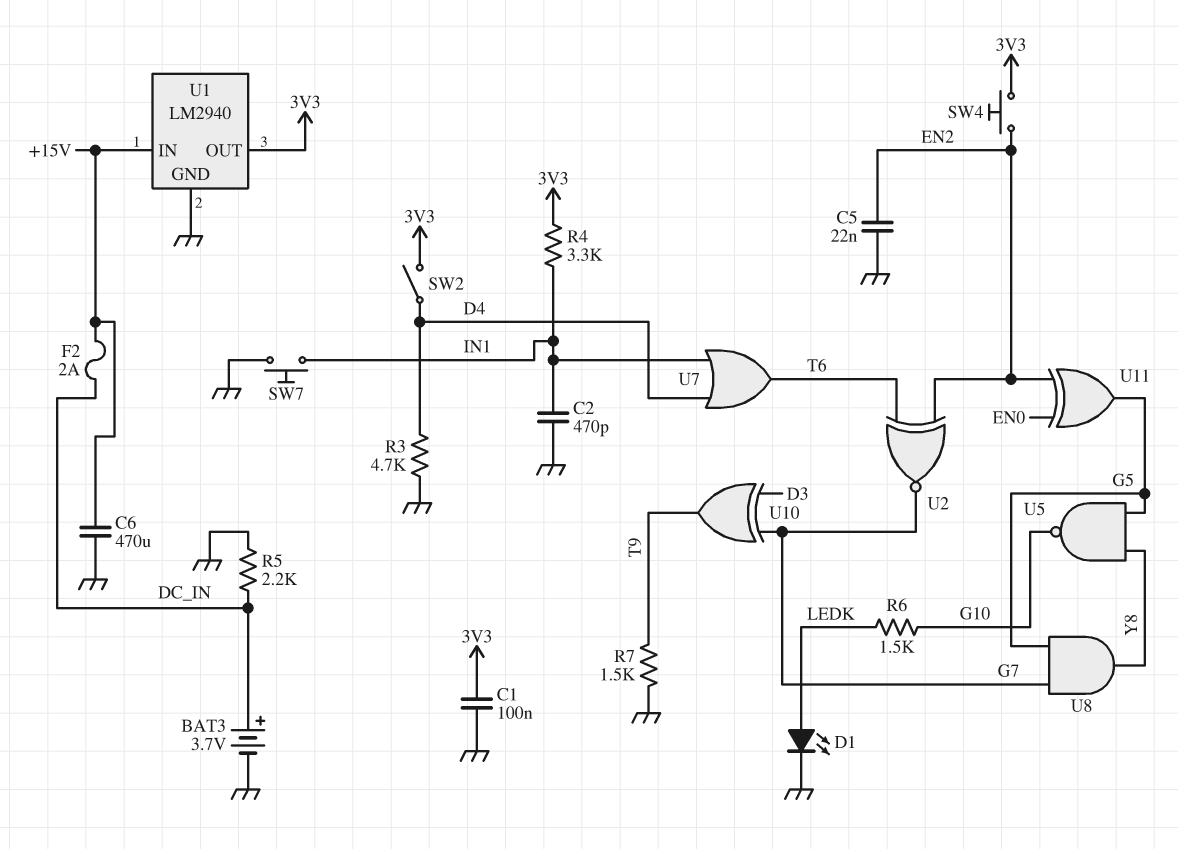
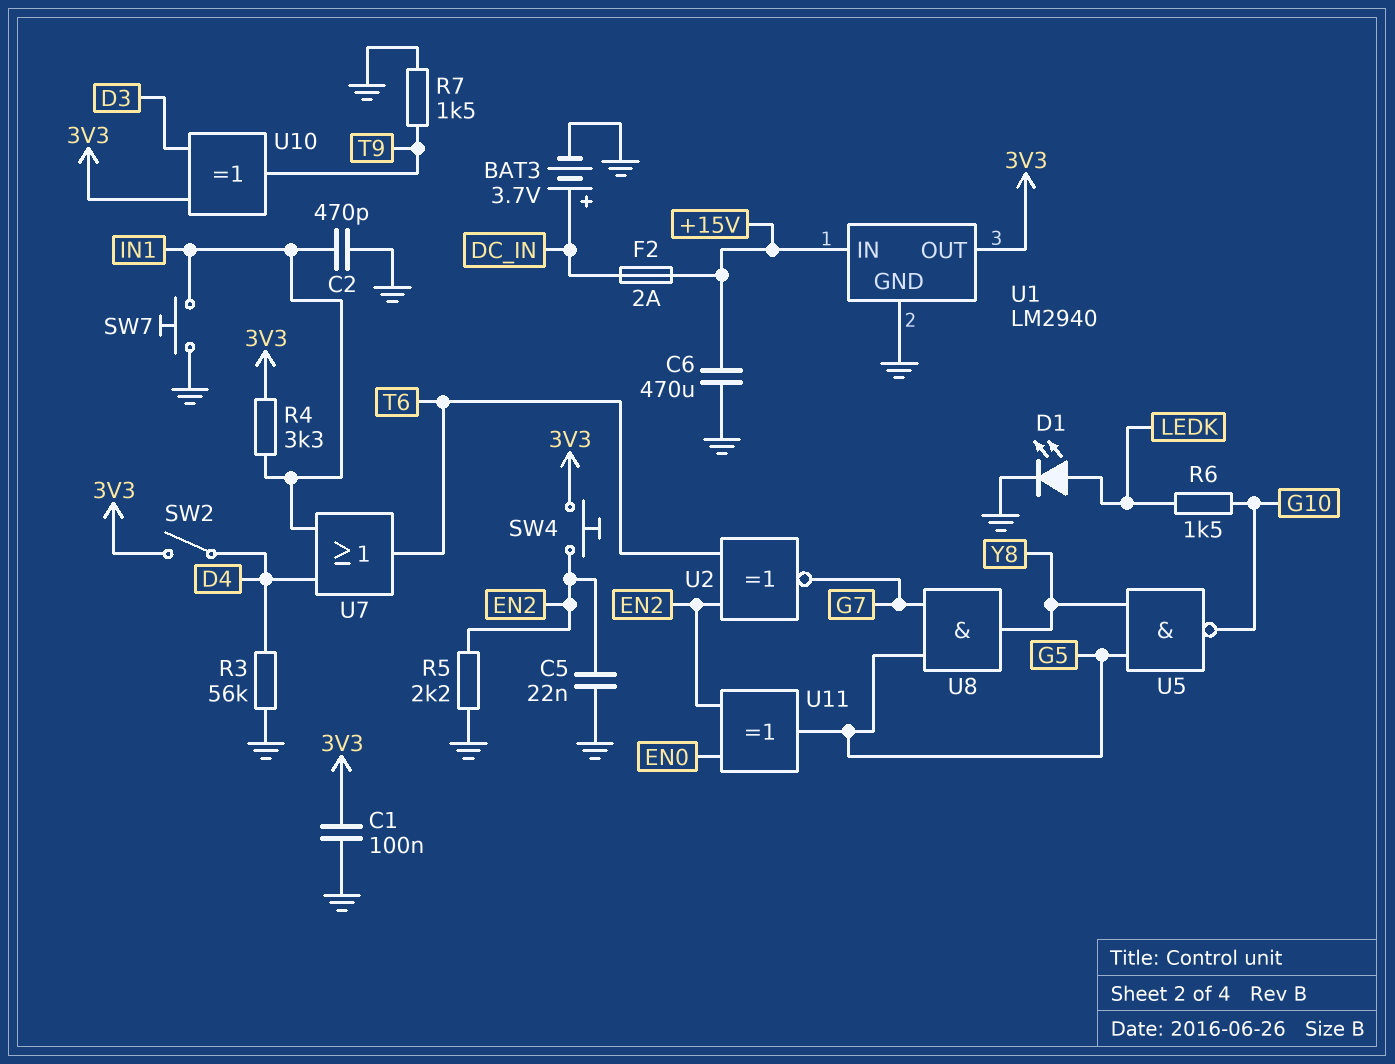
R3: 4.7k (D4, GND) -> 56k (D4, GND)
R5: 2.2k (DC_IN, GND) -> 2.2k (EN2, GND)
U10: XOR (in D3, in G7, out T9) -> XOR (in 3V3, in D3, out T9)

